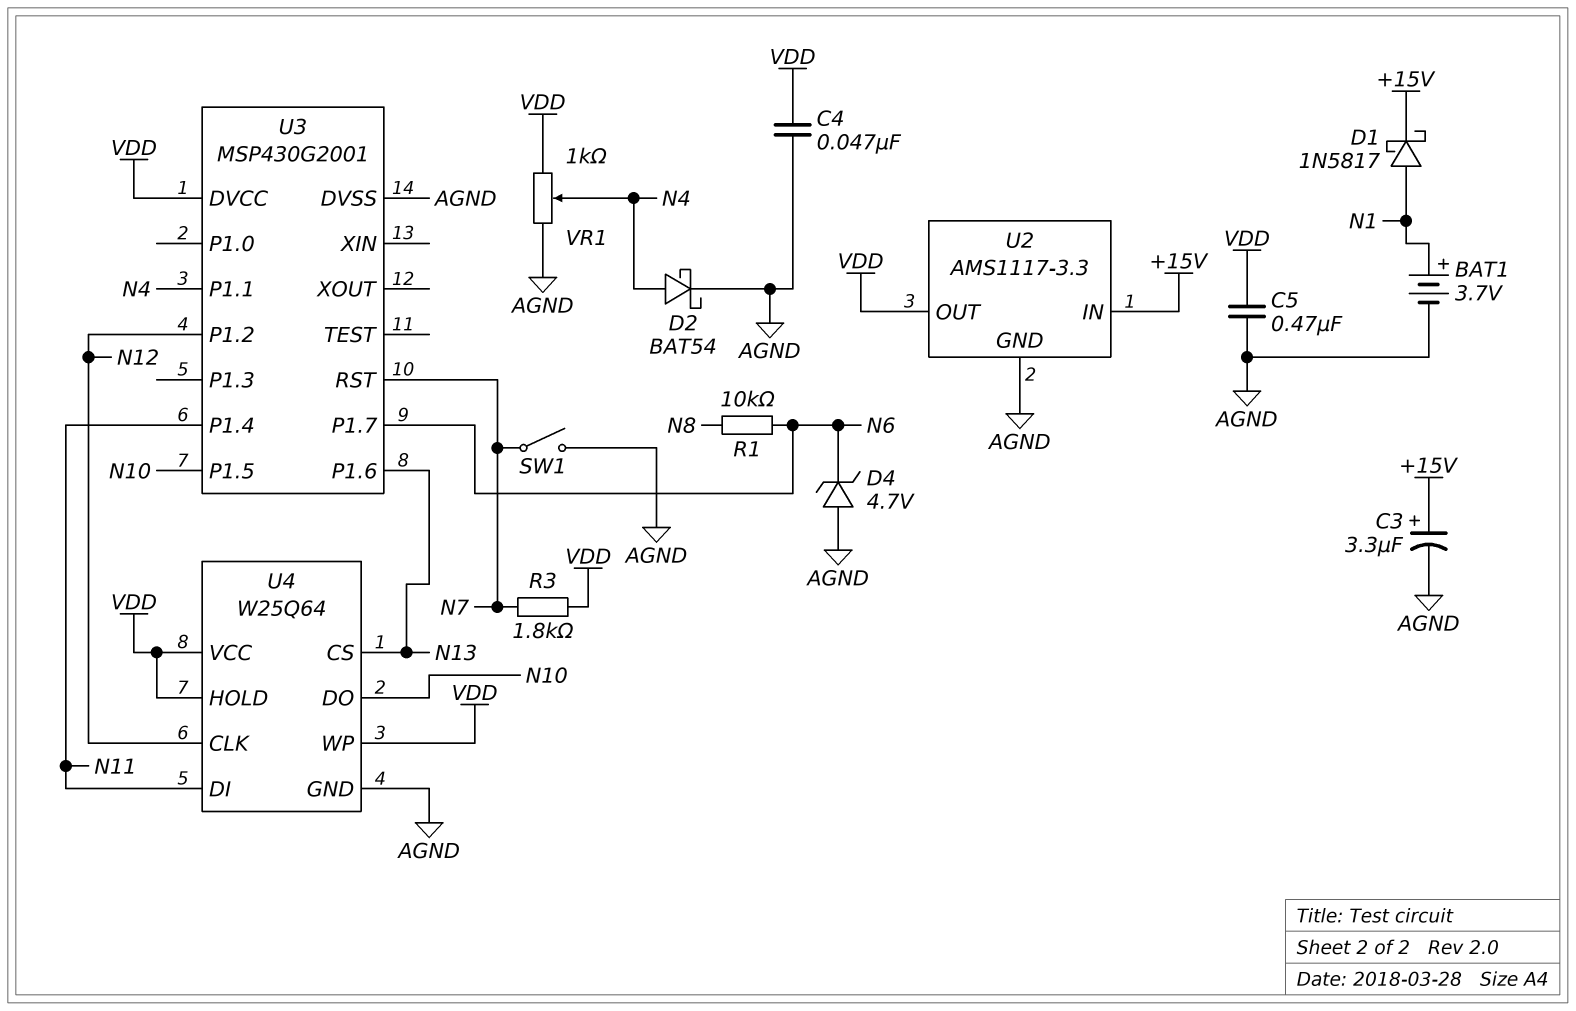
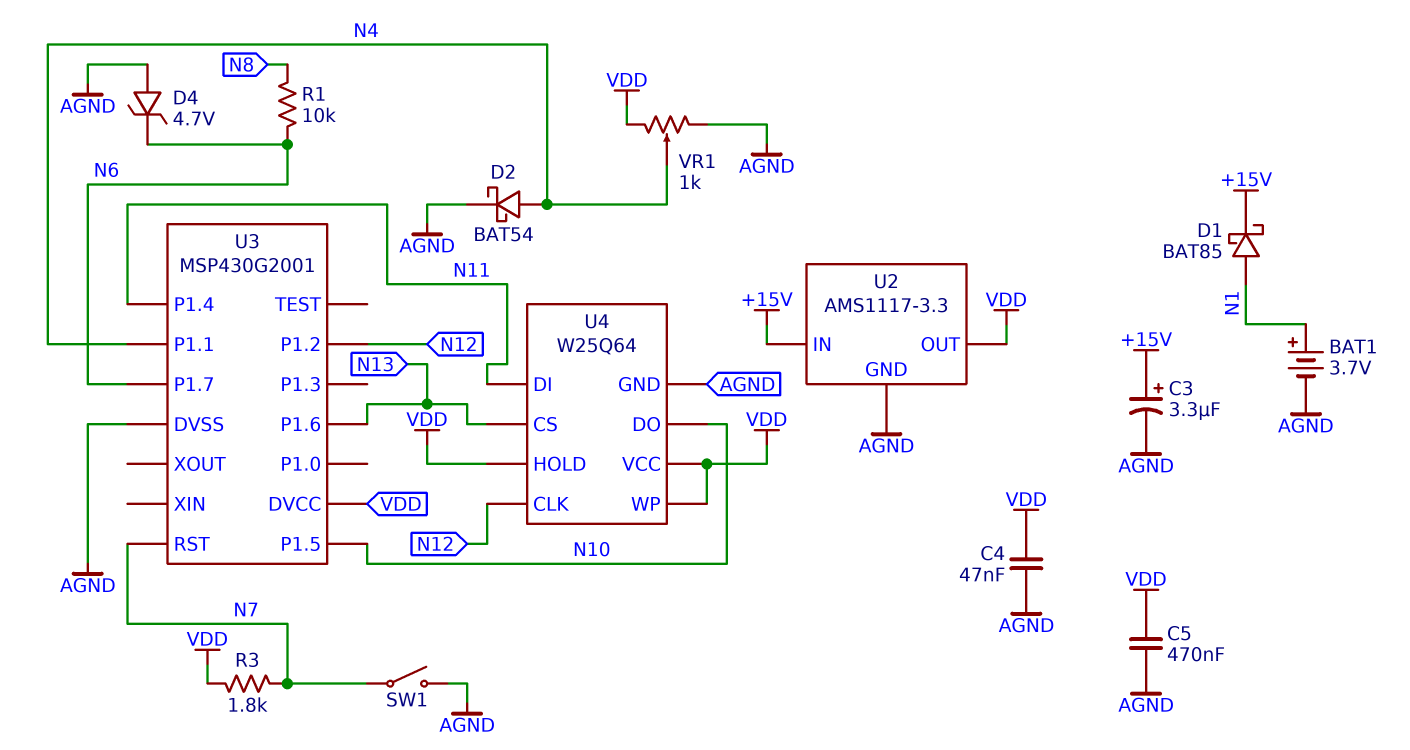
D1: schottky 1N5817 (A N1, K +15V) -> schottky BAT85 (A N1, K +15V)

